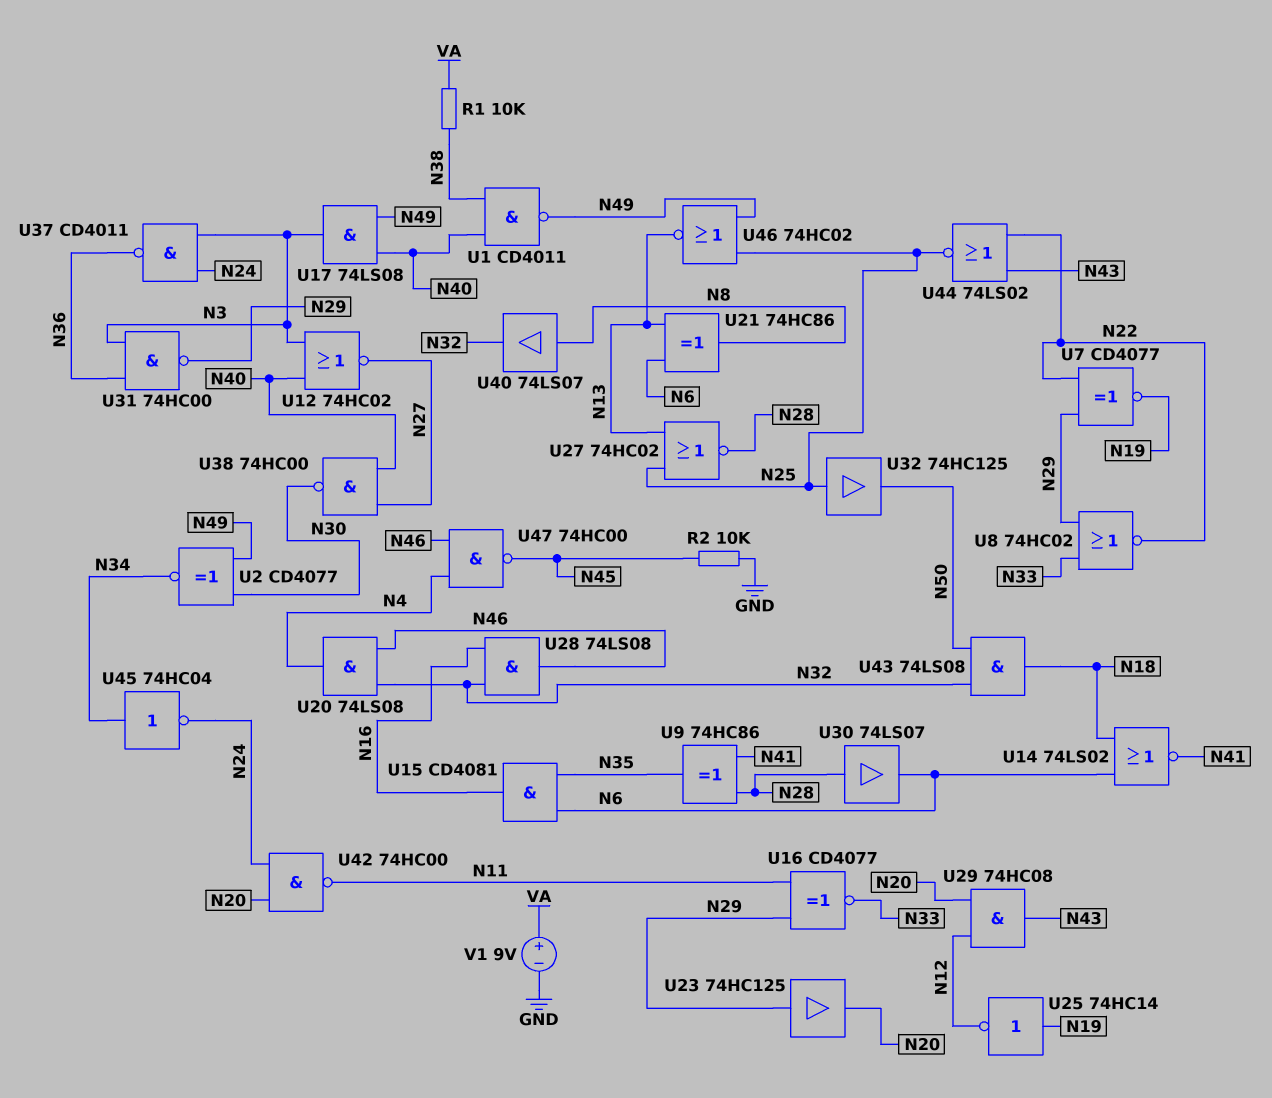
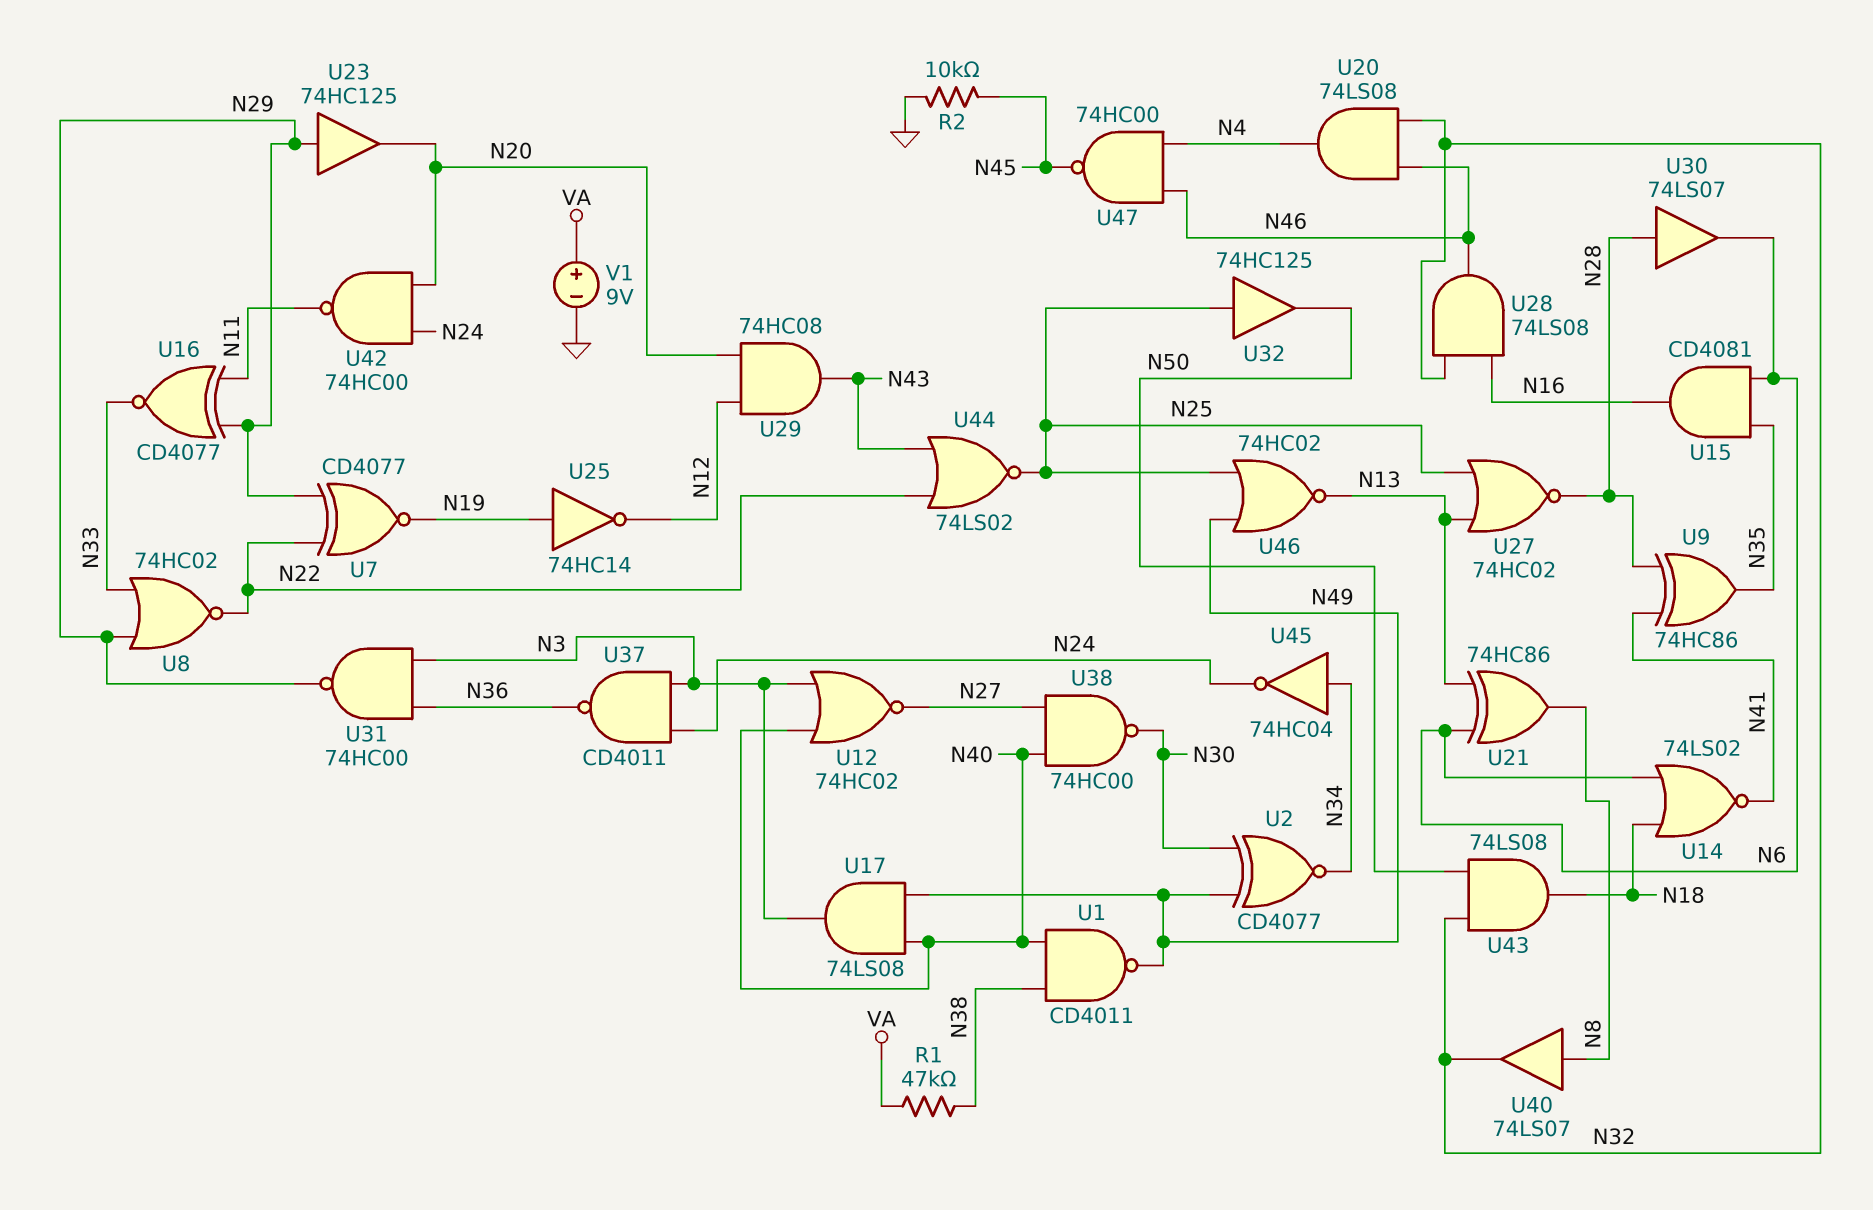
R1: 10k (N38, VA) -> 47k (N38, VA)

